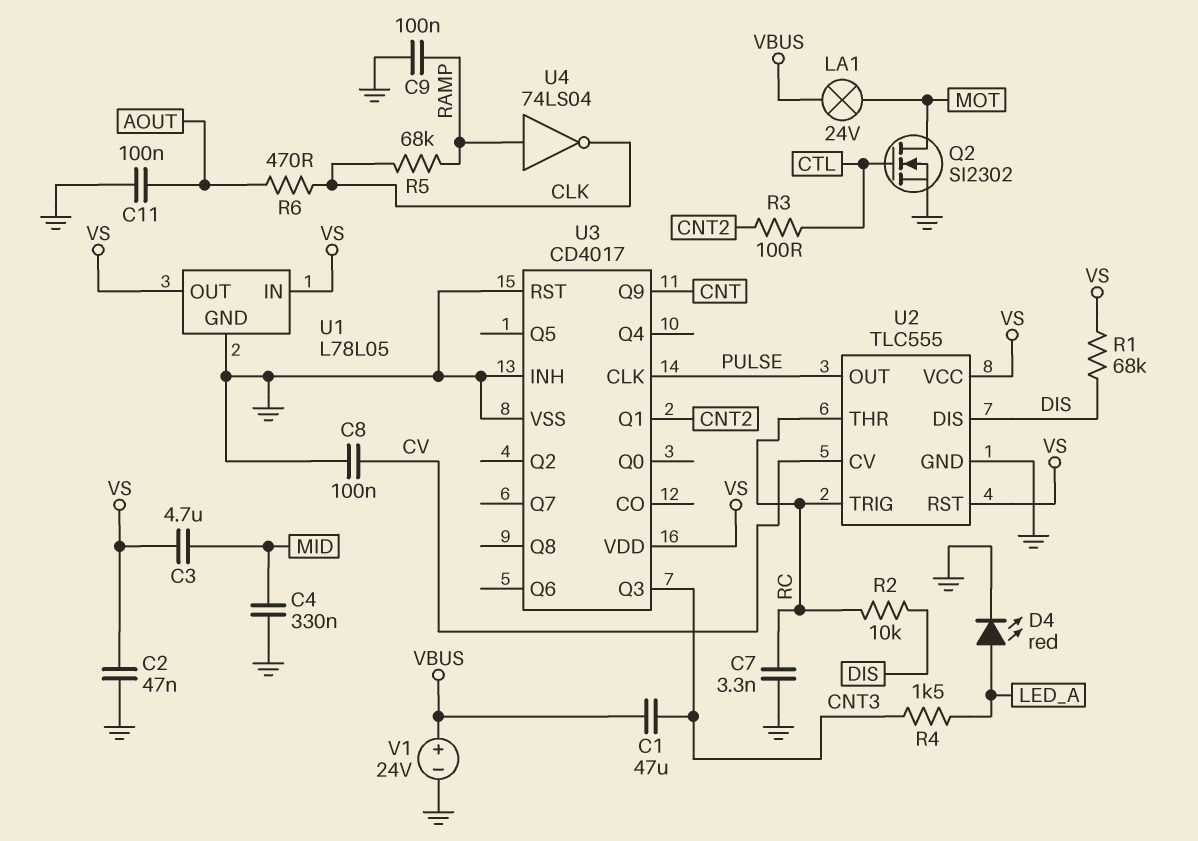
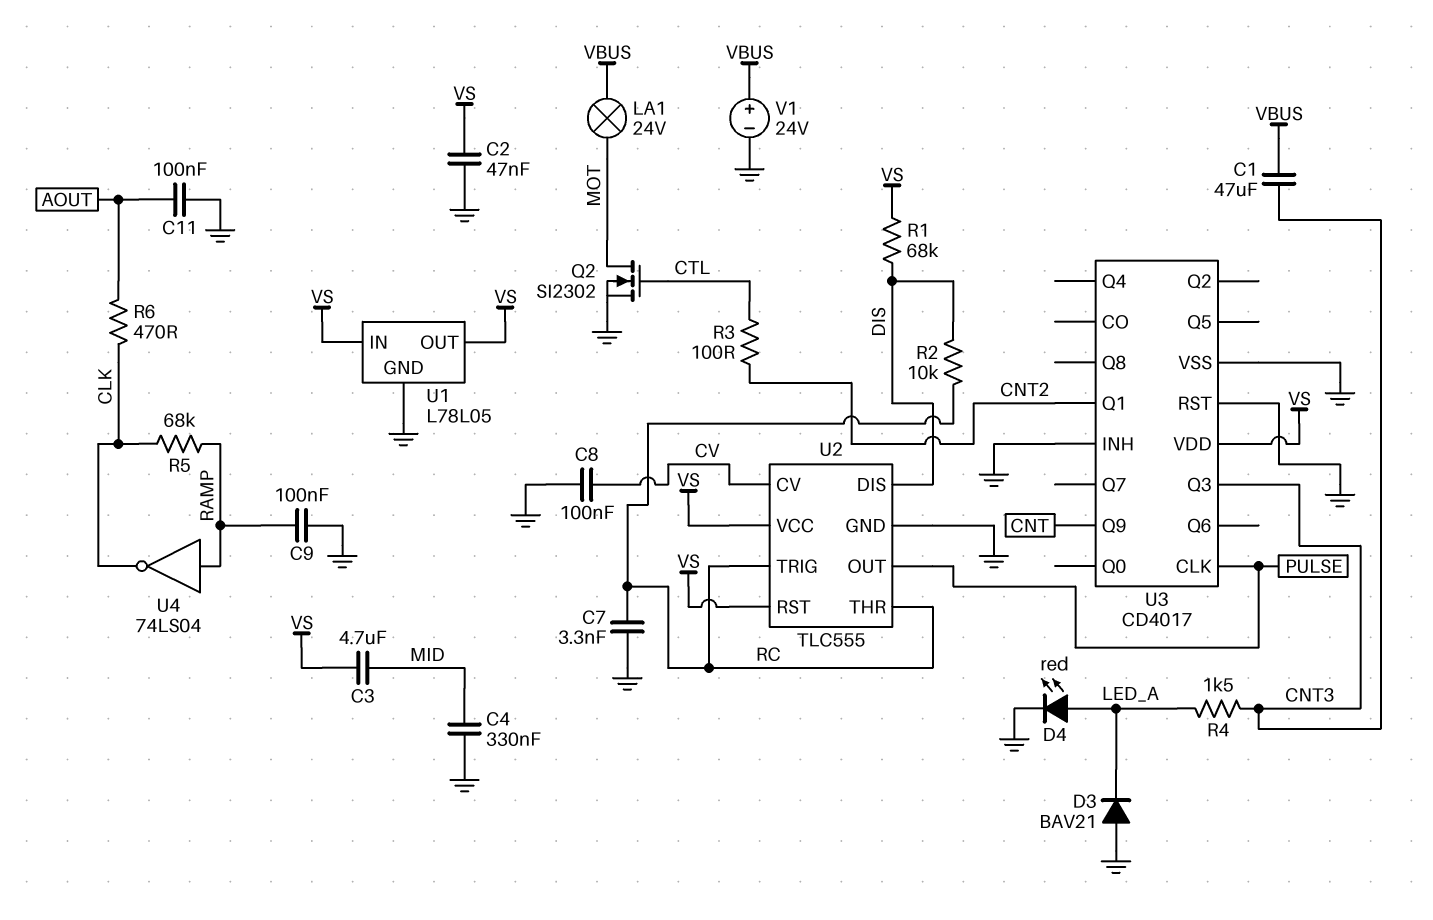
D3: none -> diode BAV21 (A GND, K LED_A)

